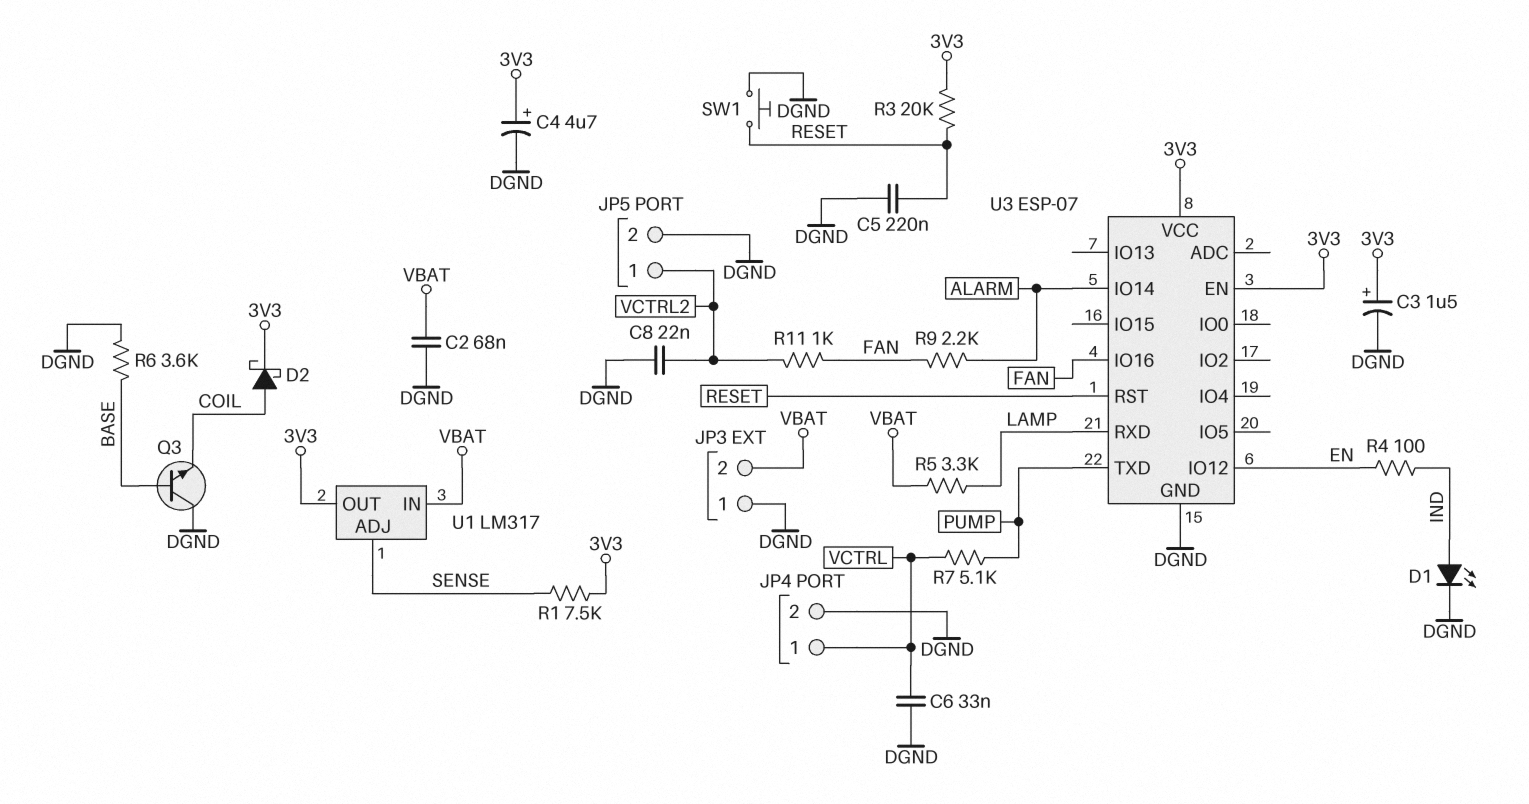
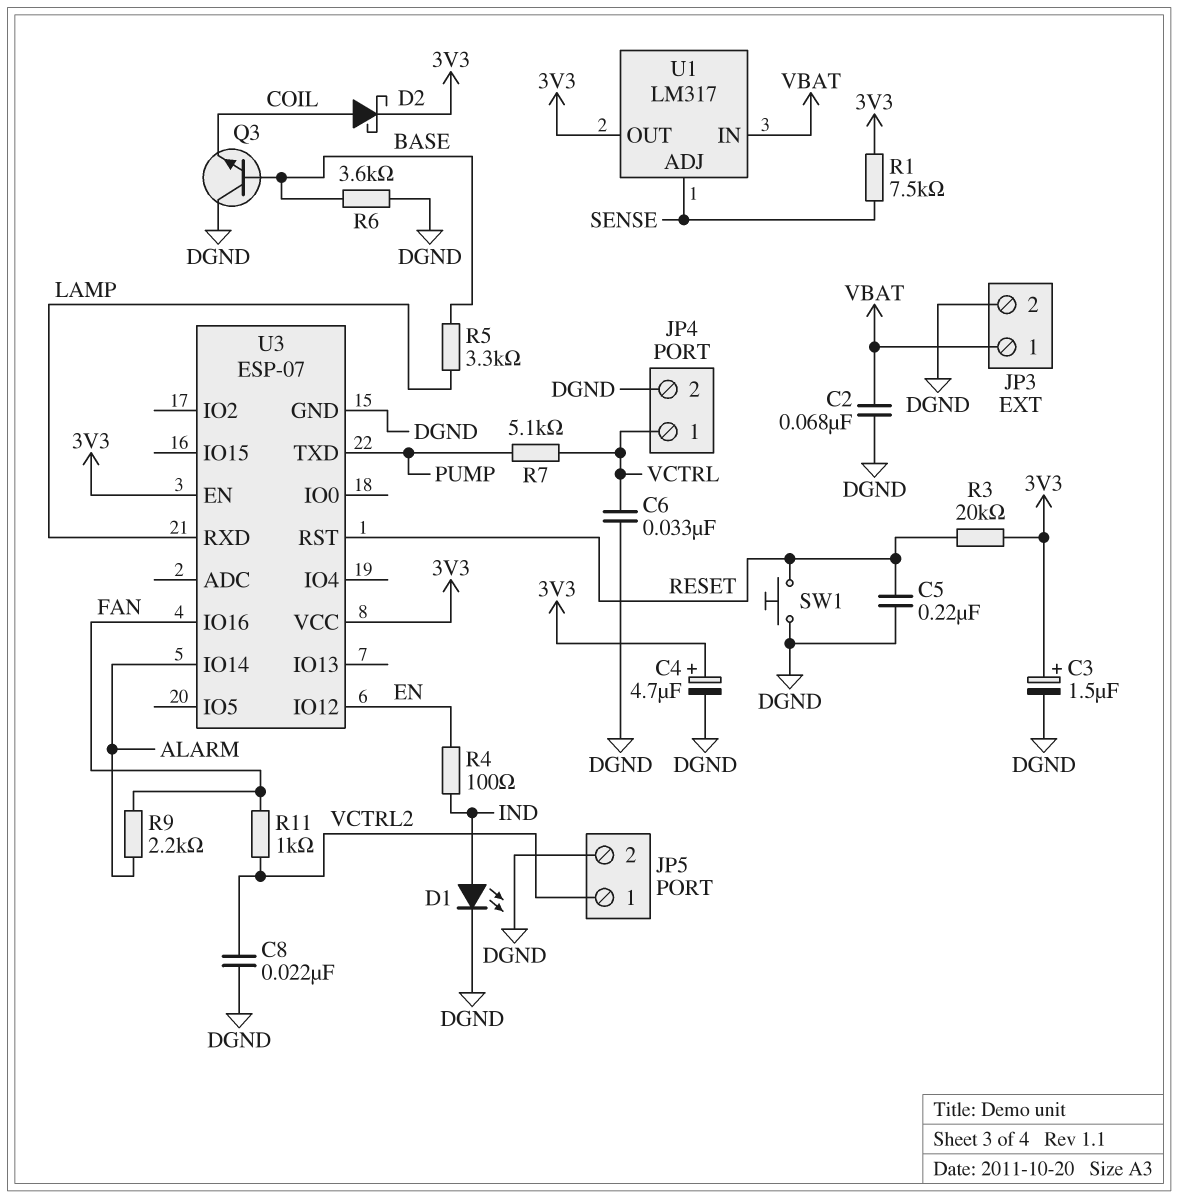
JP3 pin 1: DGND -> VBAT
JP3 pin 2: VBAT -> DGND
R5: 3.3k (LAMP, VBAT) -> 3.3k (BASE, LAMP)

